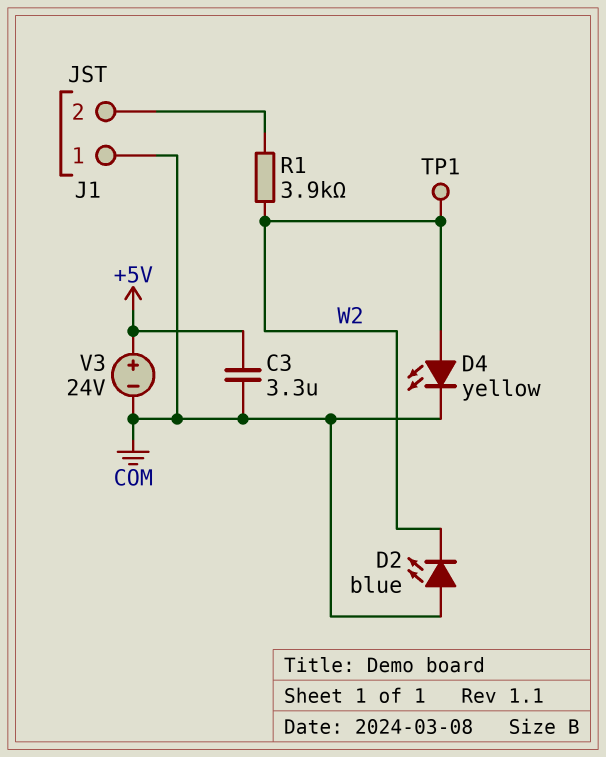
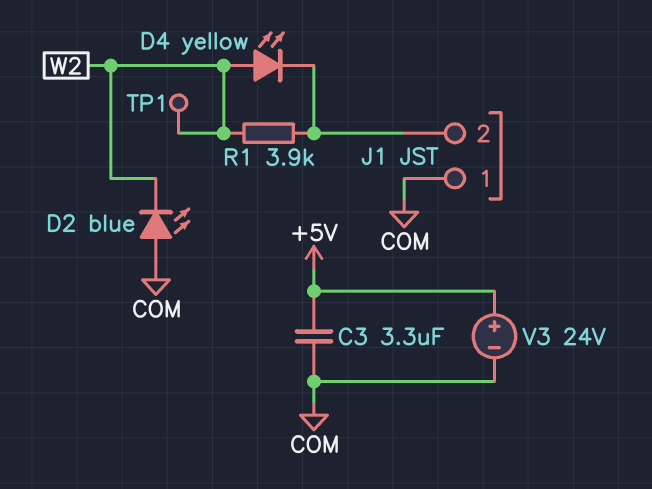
D4: LED yellow (A W2, K COM) -> LED yellow (A W2, K J1/2)

